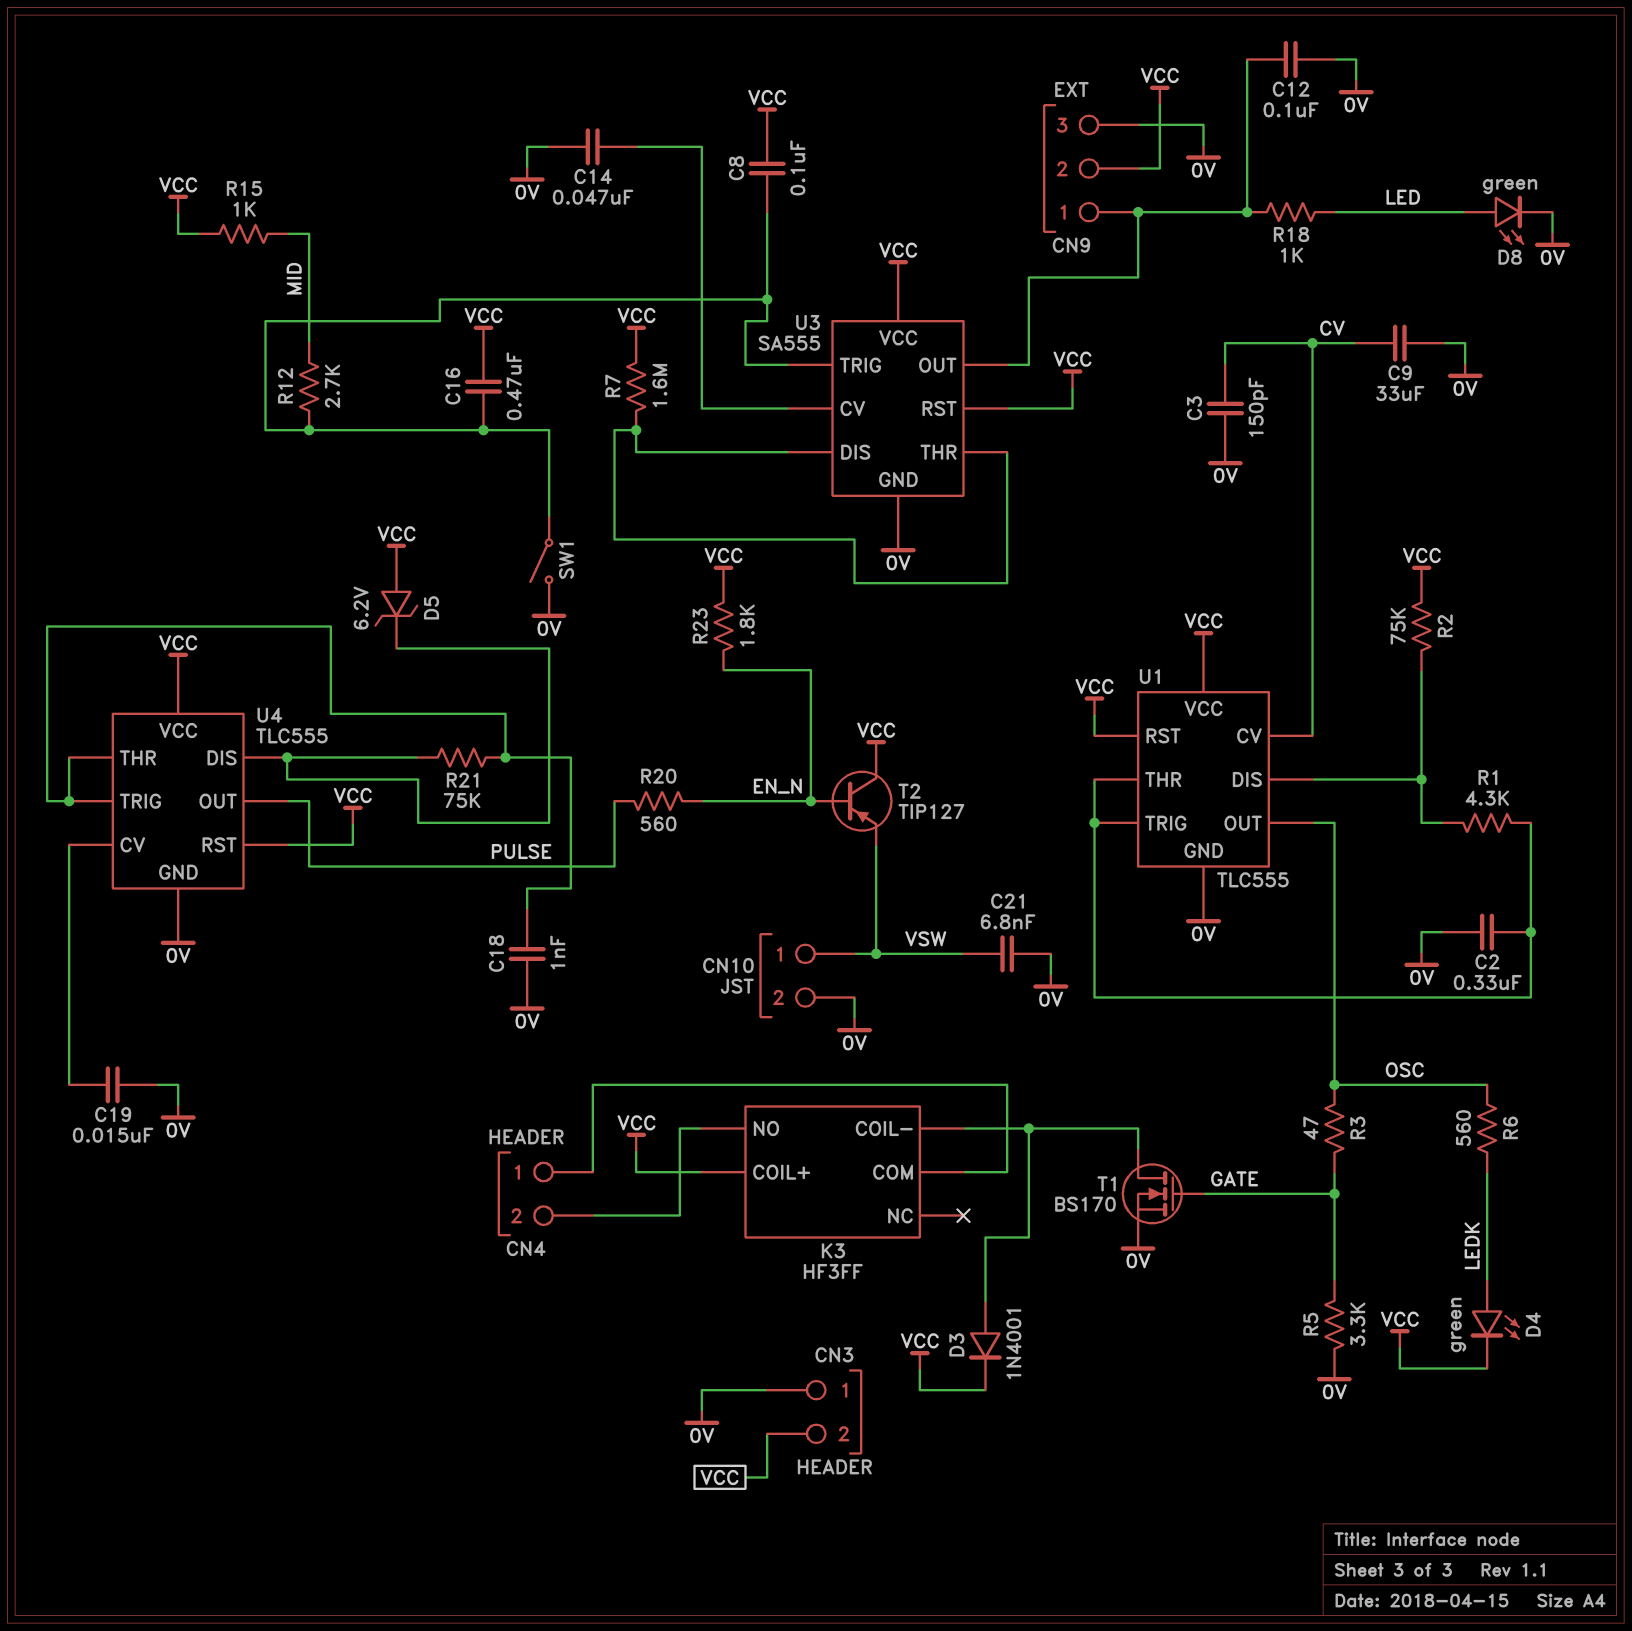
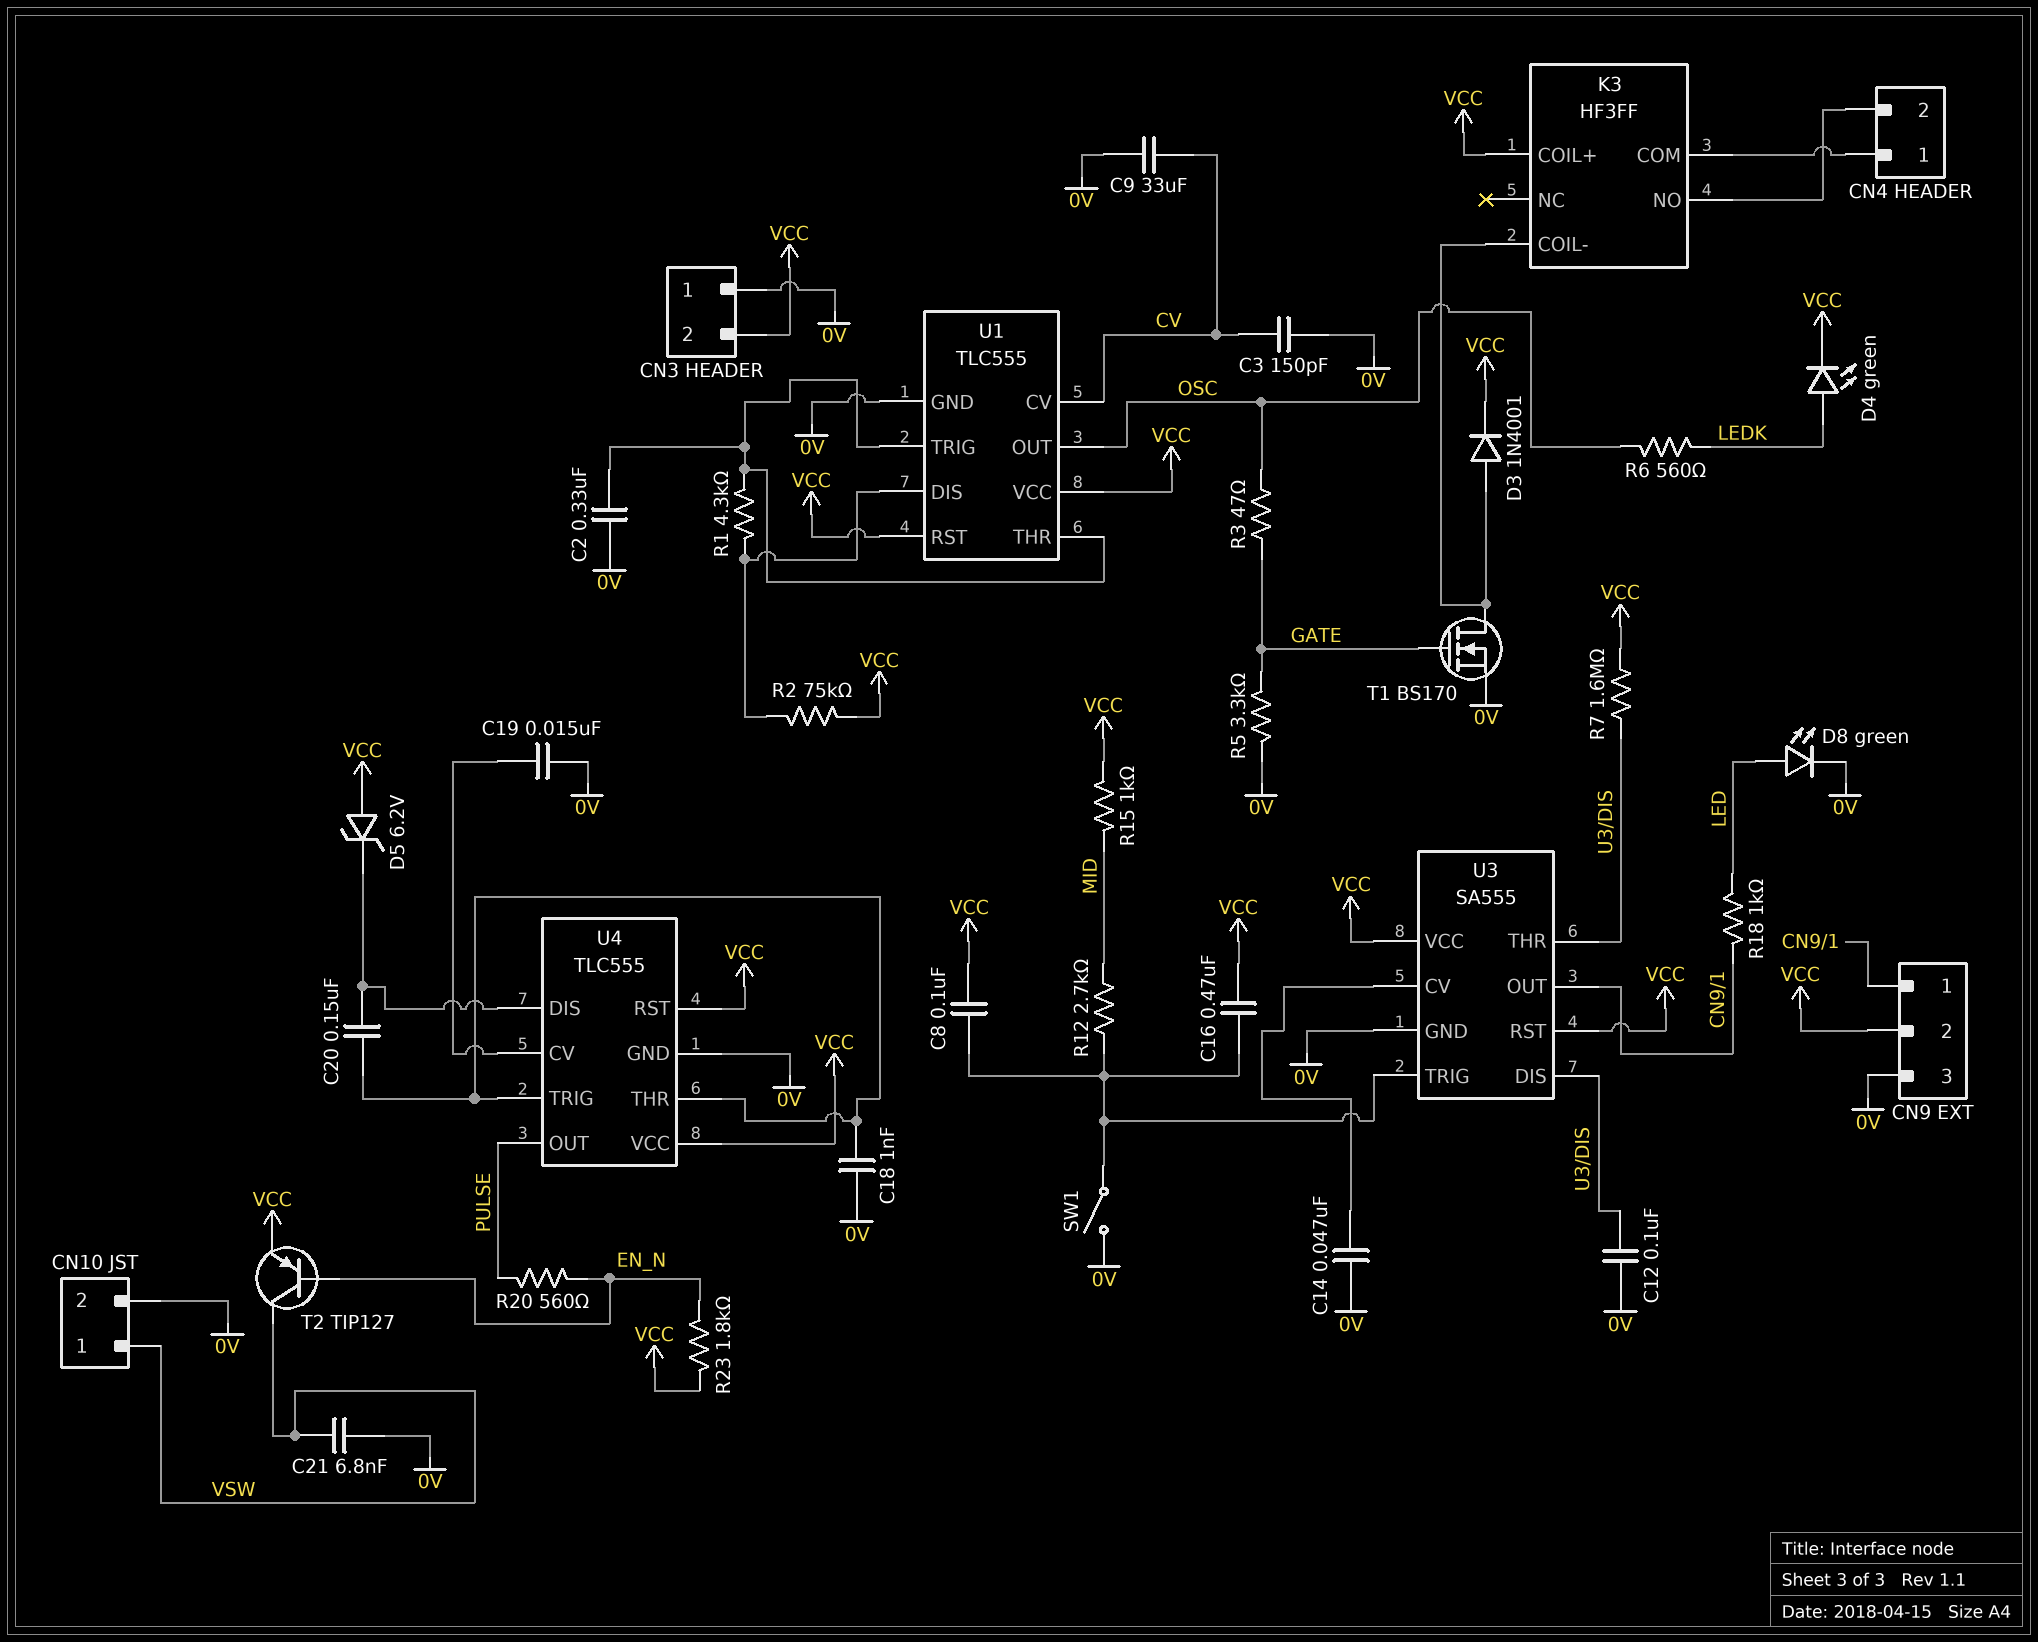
C12: 100nF (0V, CN9/1) -> 100nF (0V, U3/DIS)
C20: none -> 150nF (U4/DIS, U4/THR)
R21: 75k (U4/DIS, U4/THR) -> none
T2: PNP TIP127 (B EN_N, C VCC, E VSW) -> PNP TIP127 (B EN_N, C VSW, E VCC)

